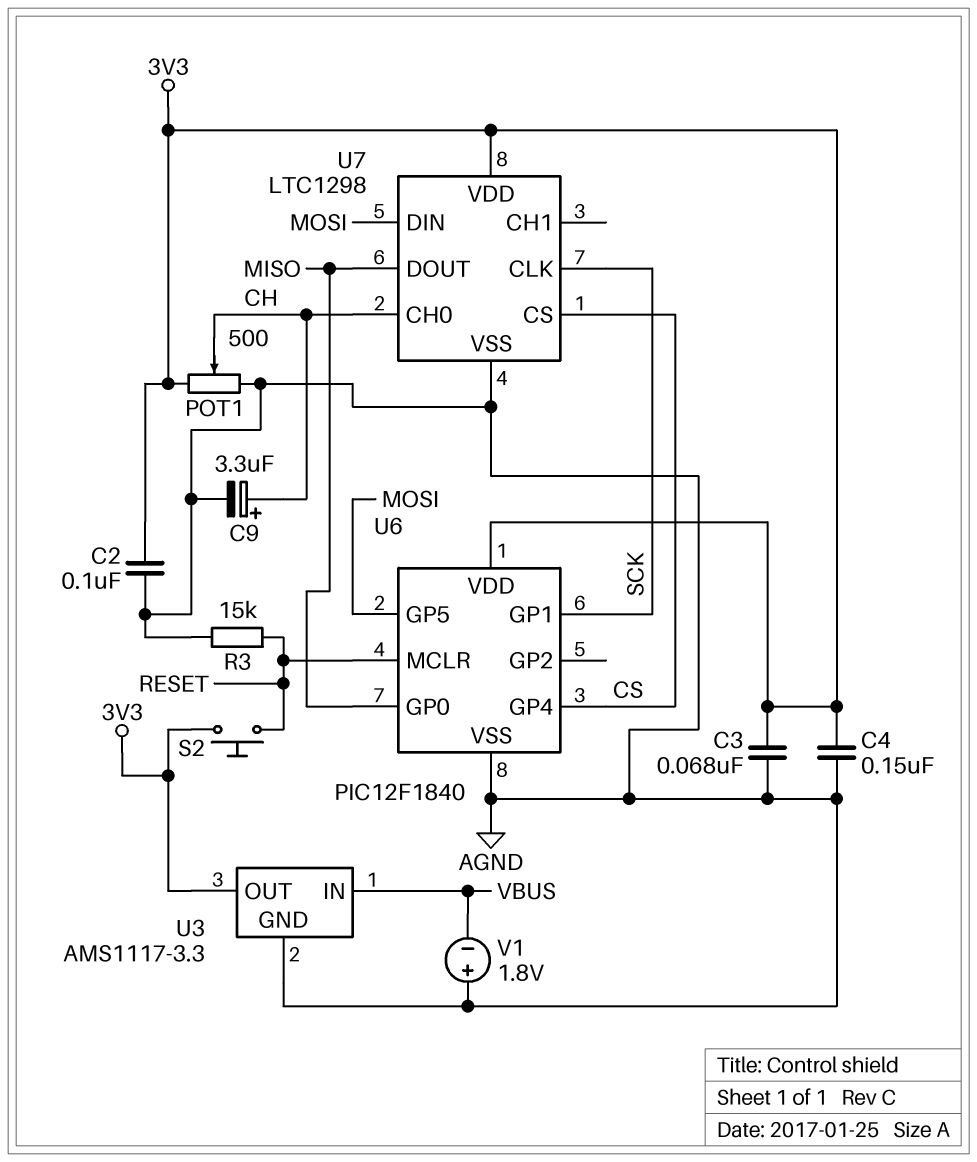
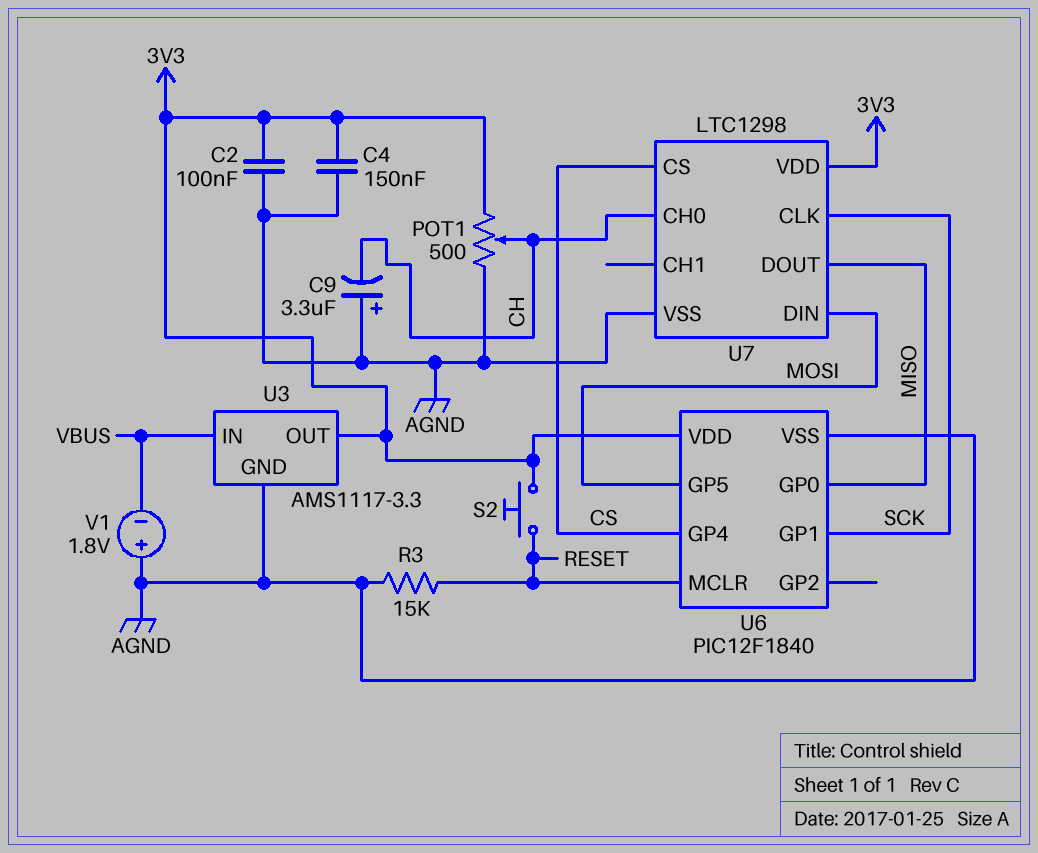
C3: 68nF (3V3, AGND) -> none
C9: 3.3uF (plus CH, minus AGND) -> 3.3uF (plus AGND, minus CH)

